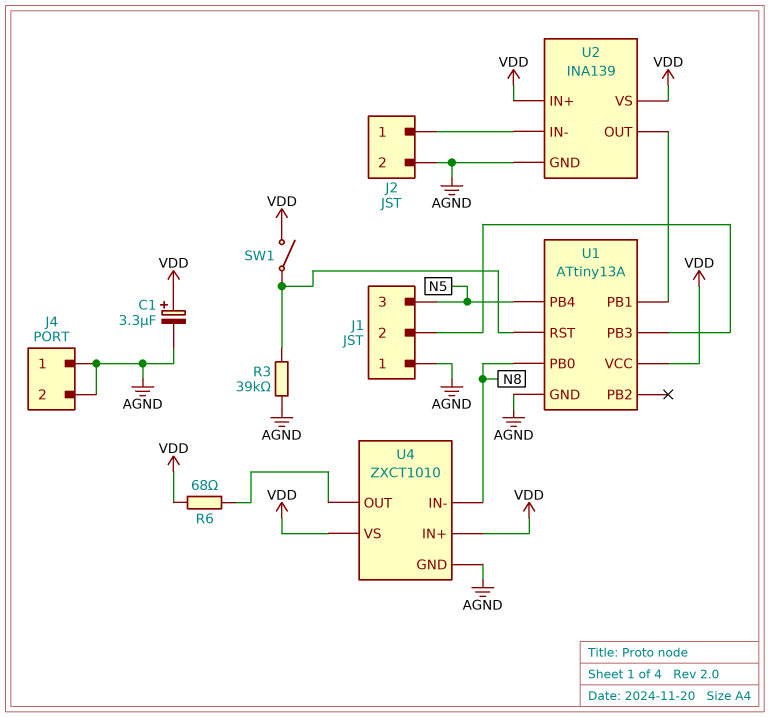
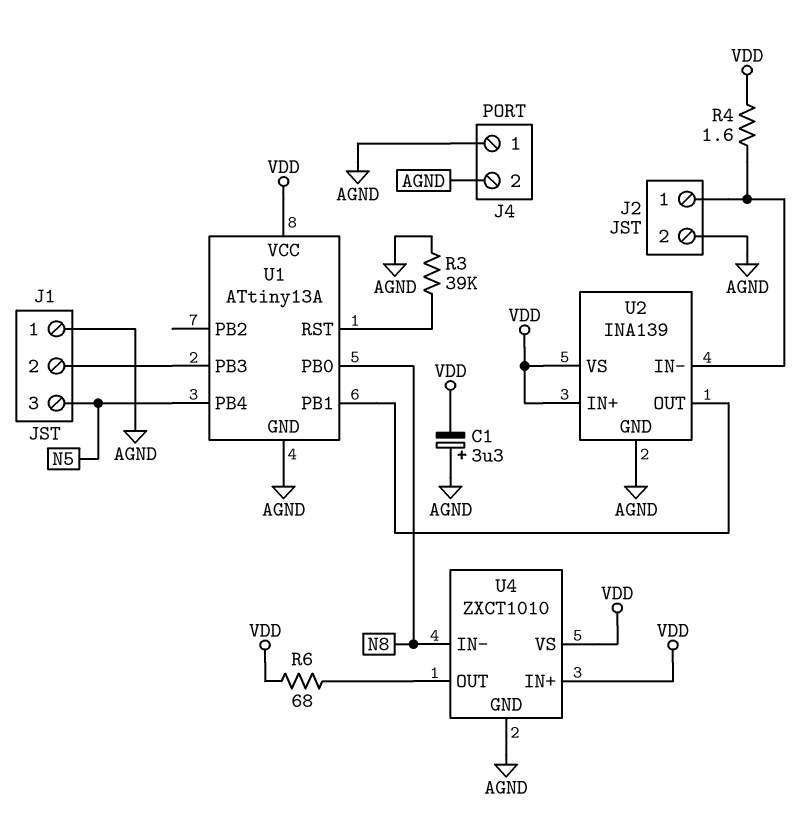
C1: 3.3uF (plus VDD, minus AGND) -> 3.3uF (plus AGND, minus VDD)
R4: none -> 1.6 (J2/1, VDD)
SW1: switch (U1/RST, VDD) -> none

